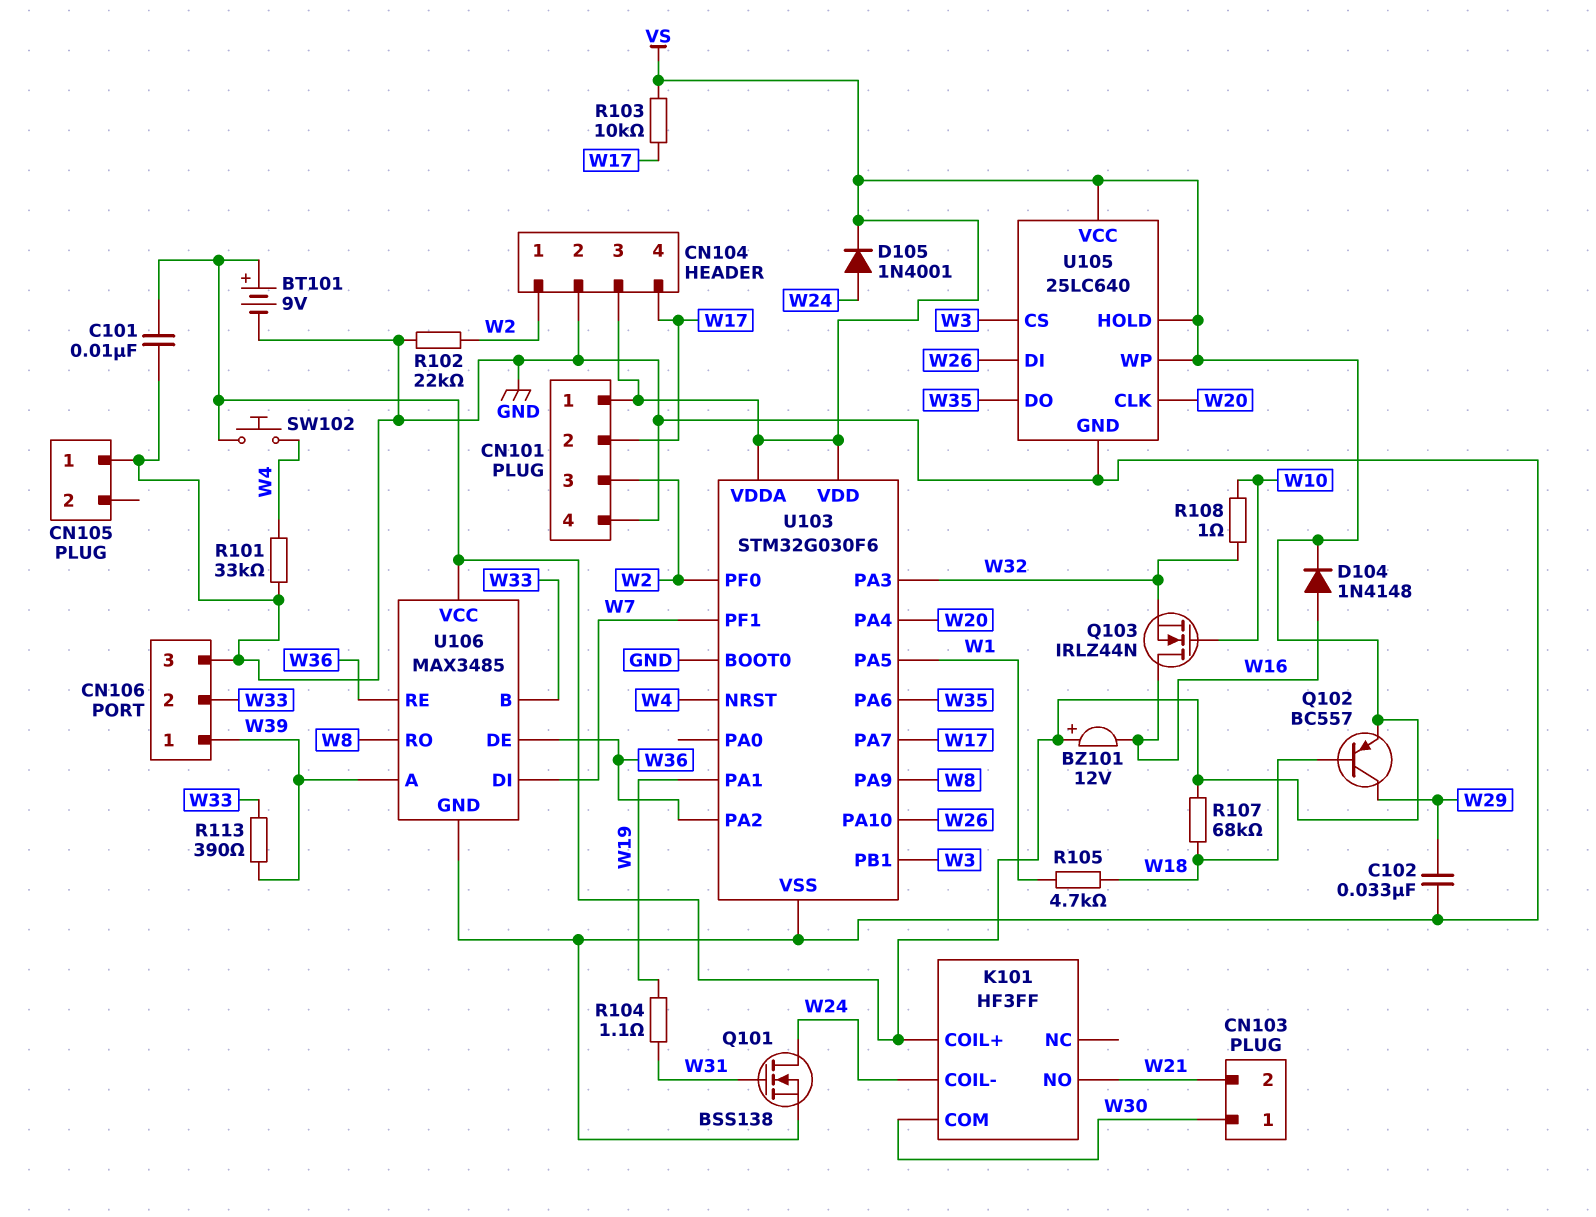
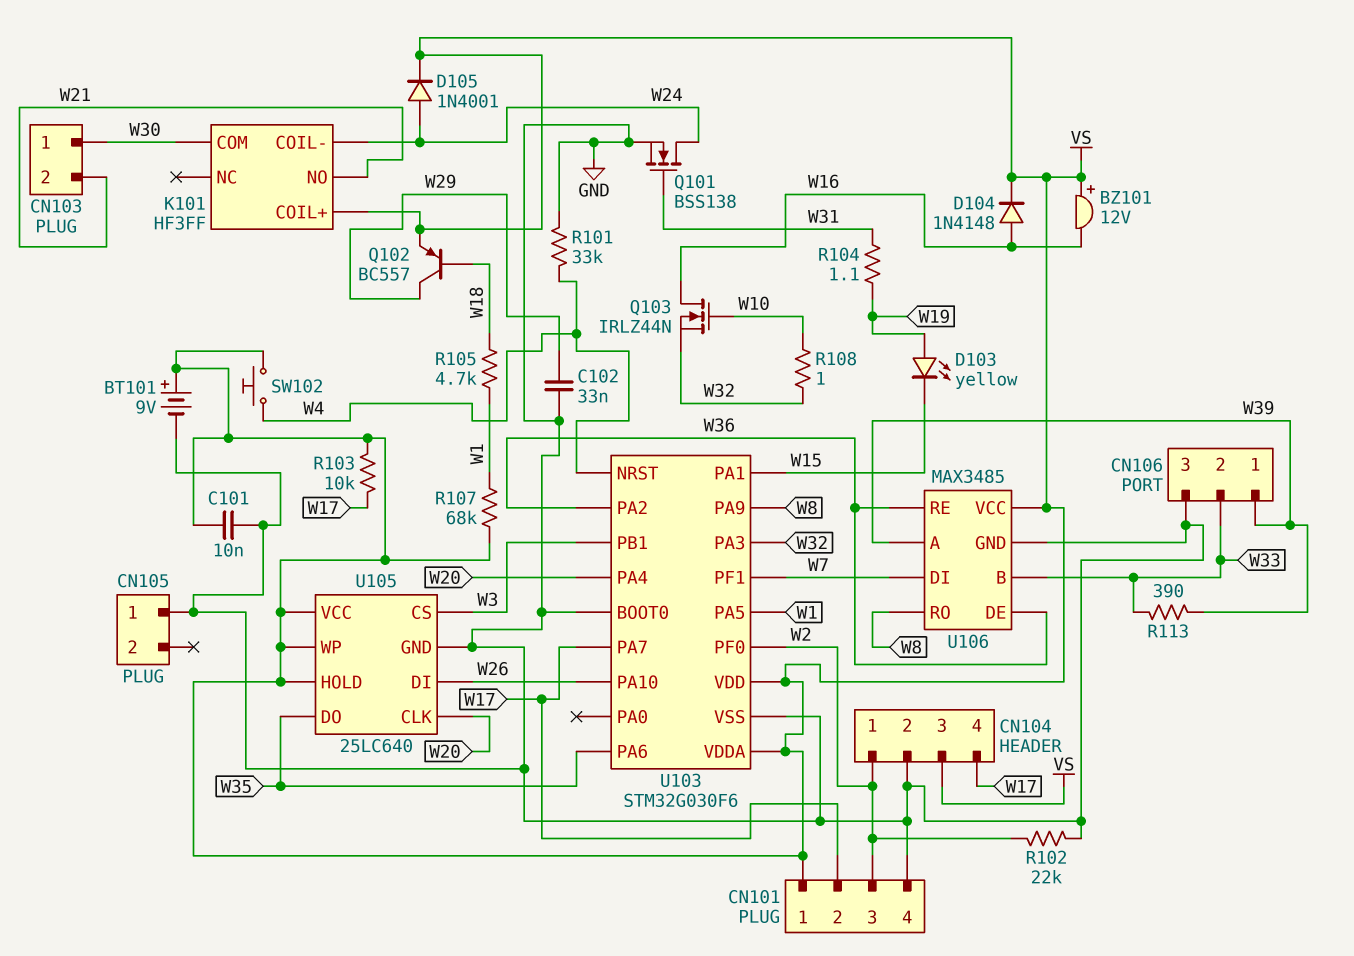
D103: none -> LED yellow (A W19, K W15)
R107: 68k (VS, W18) -> 68k (VS, W1)
U103 pin PA1: W19 -> W15

